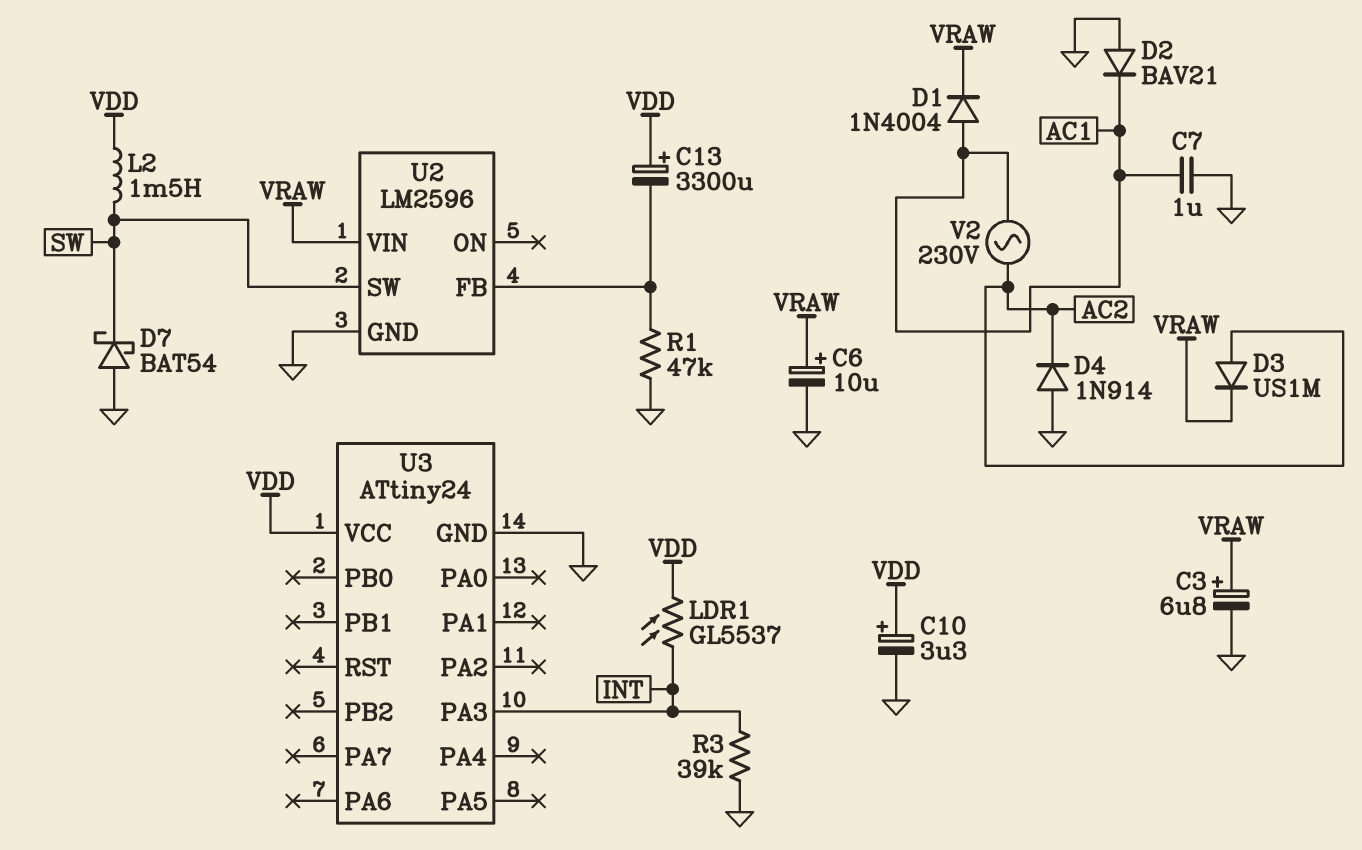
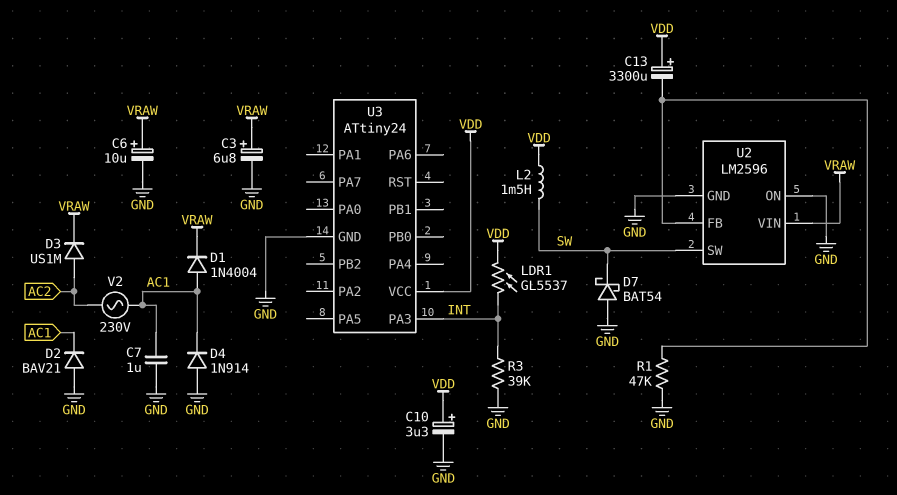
D4: diode 1N914 (A GND, K AC2) -> diode 1N914 (A GND, K AC1)
U2 pin ON: none -> GND

